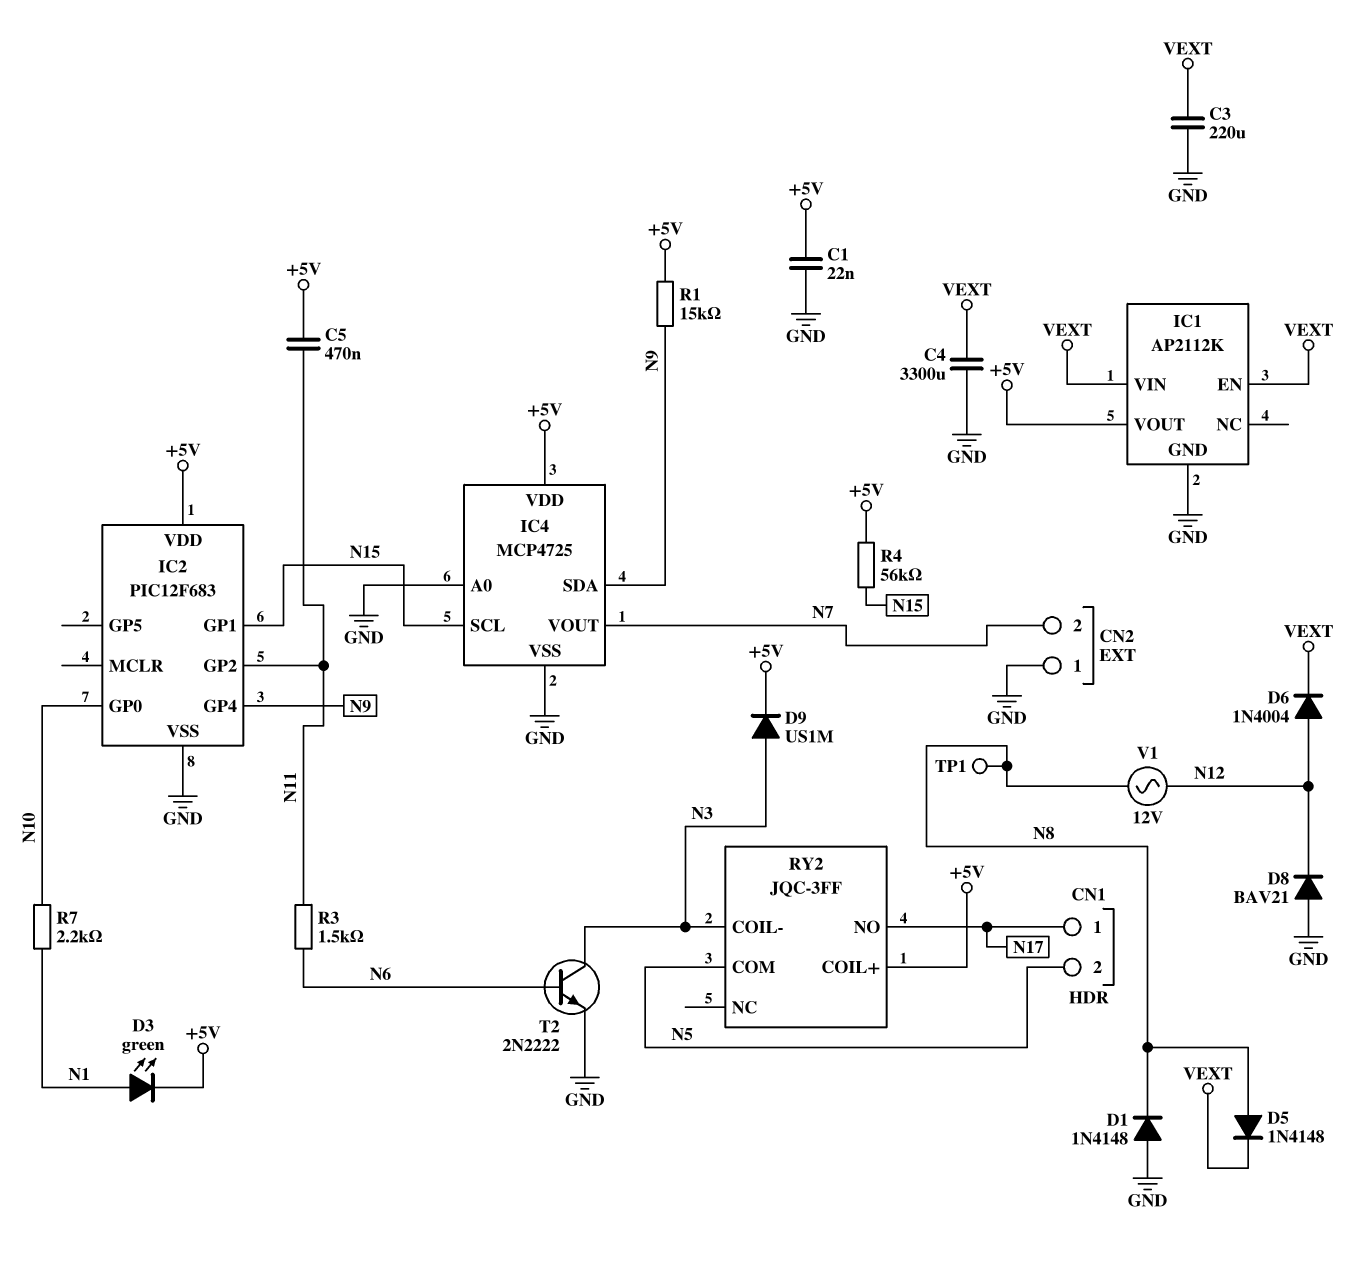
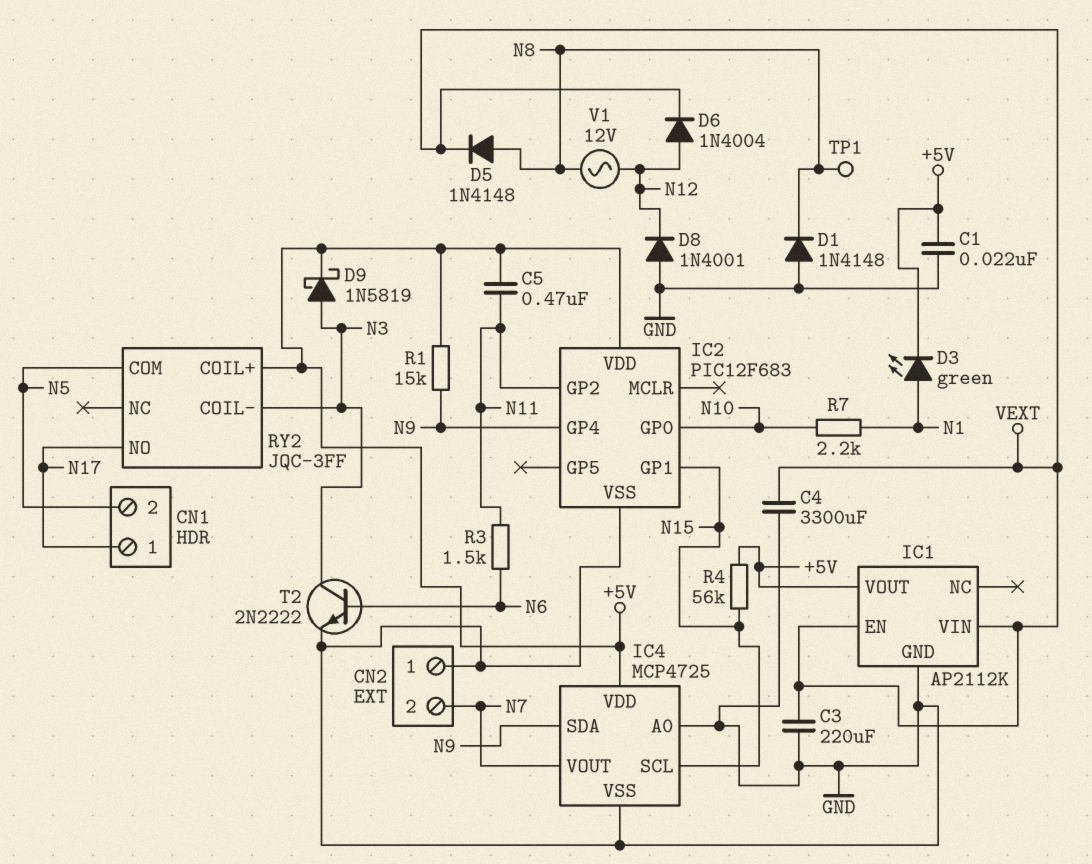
D8: diode BAV21 (A GND, K N12) -> diode 1N4001 (A GND, K N12)
D9: diode US1M (A N3, K +5V) -> schottky 1N5819 (A N3, K +5V)

